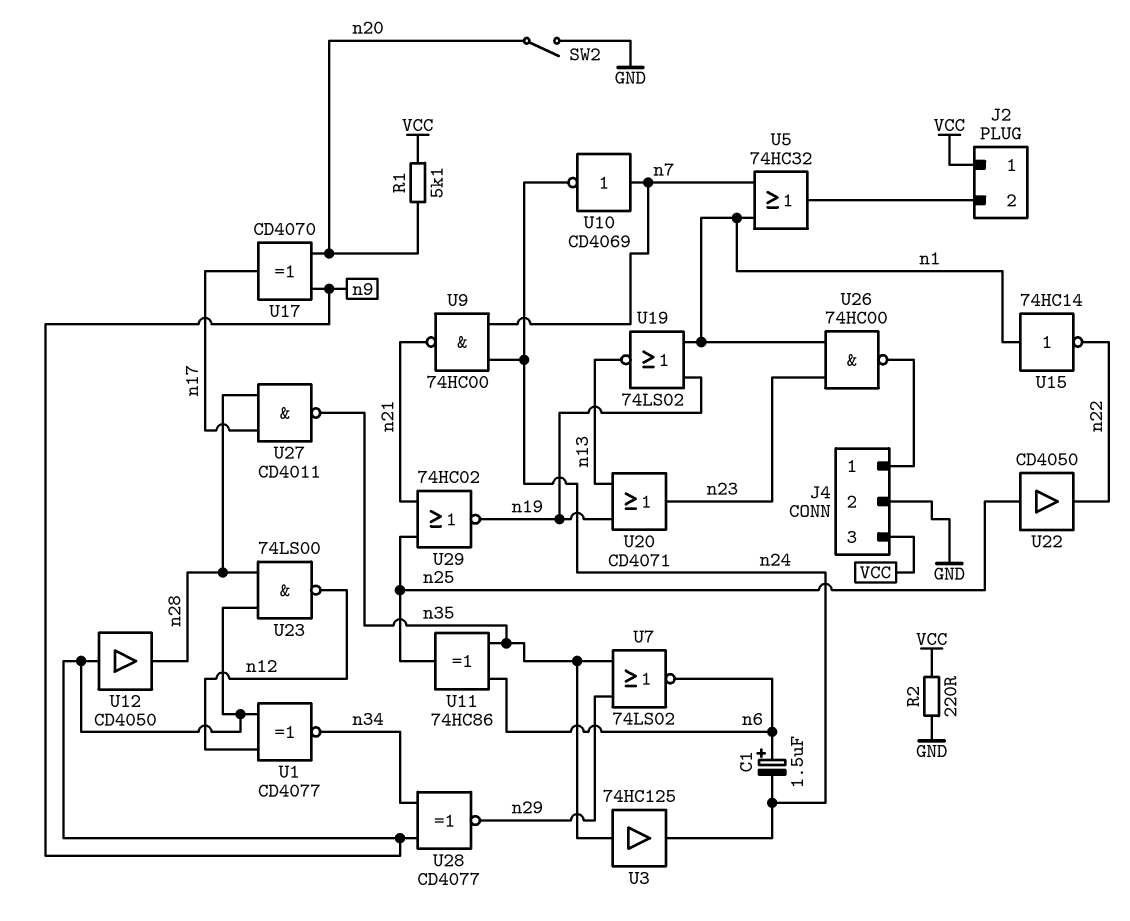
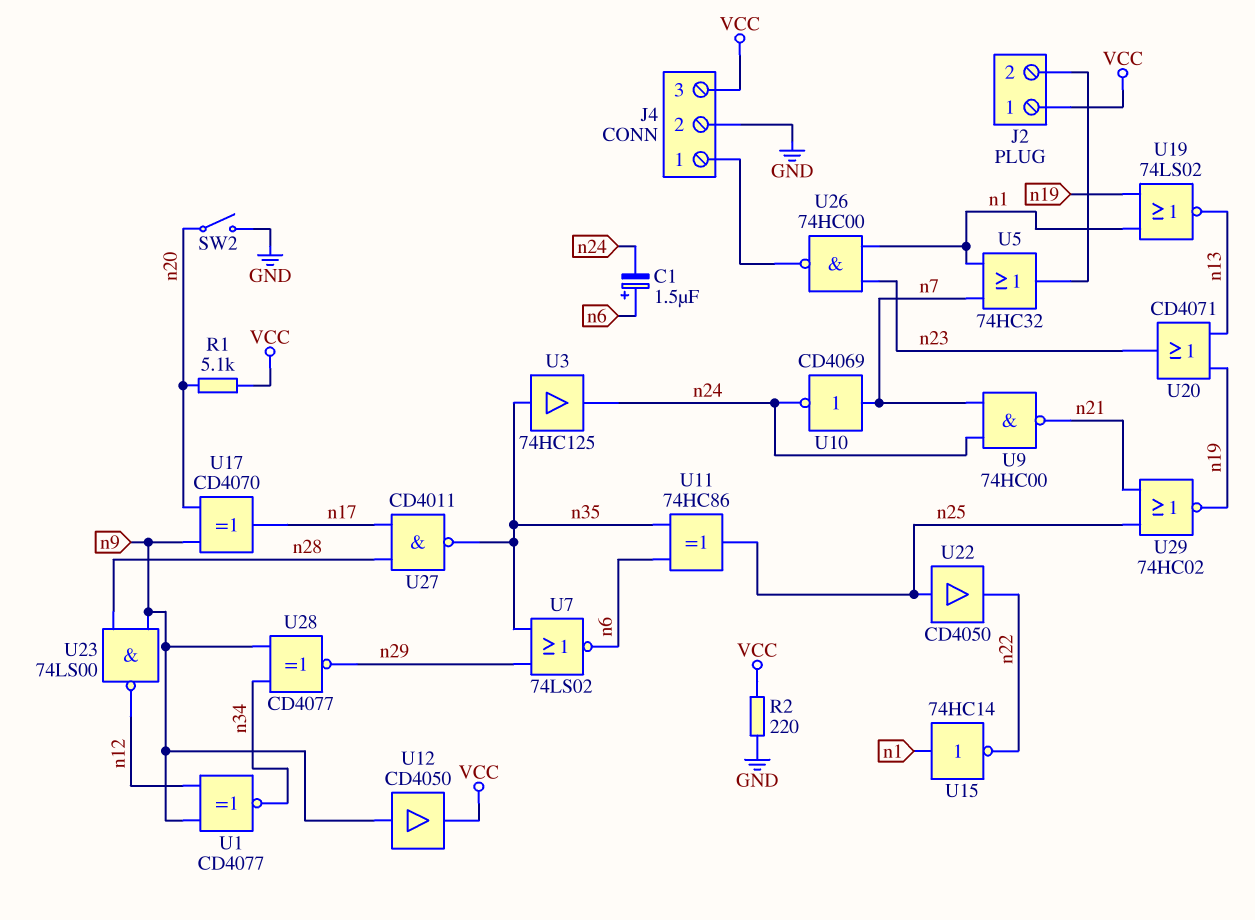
U12: buffer CD4050 (in n9, out n28) -> buffer CD4050 (in n9, out VCC)

